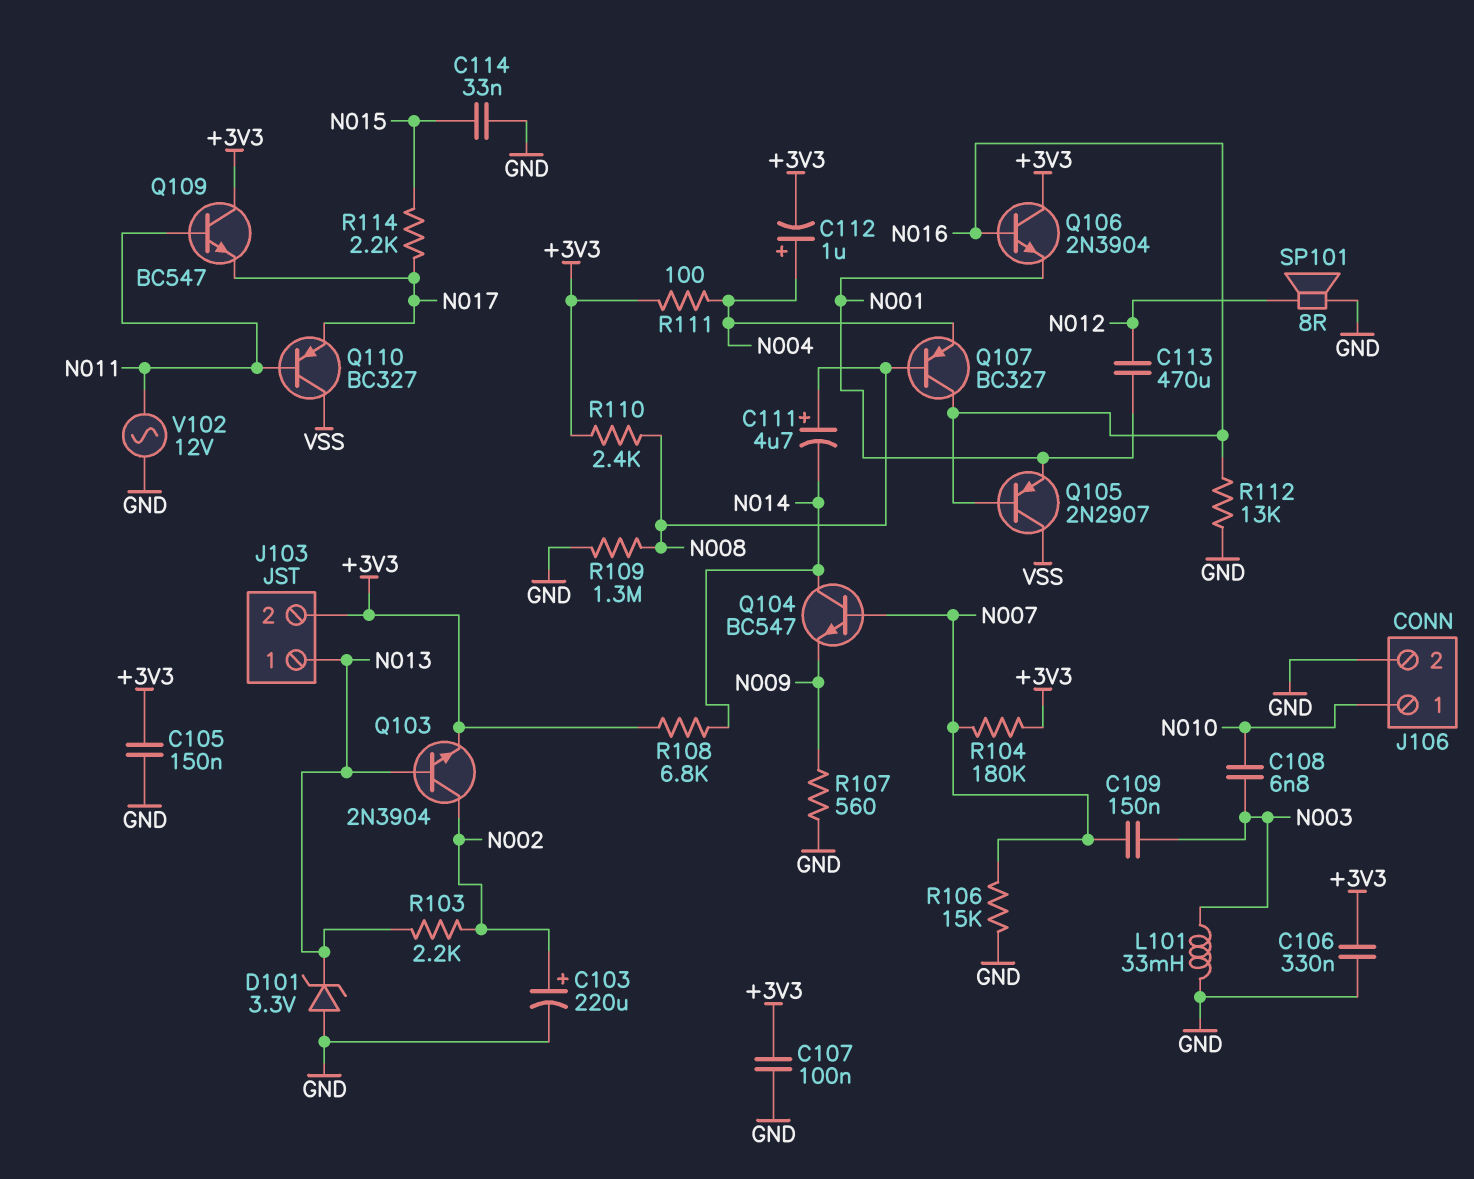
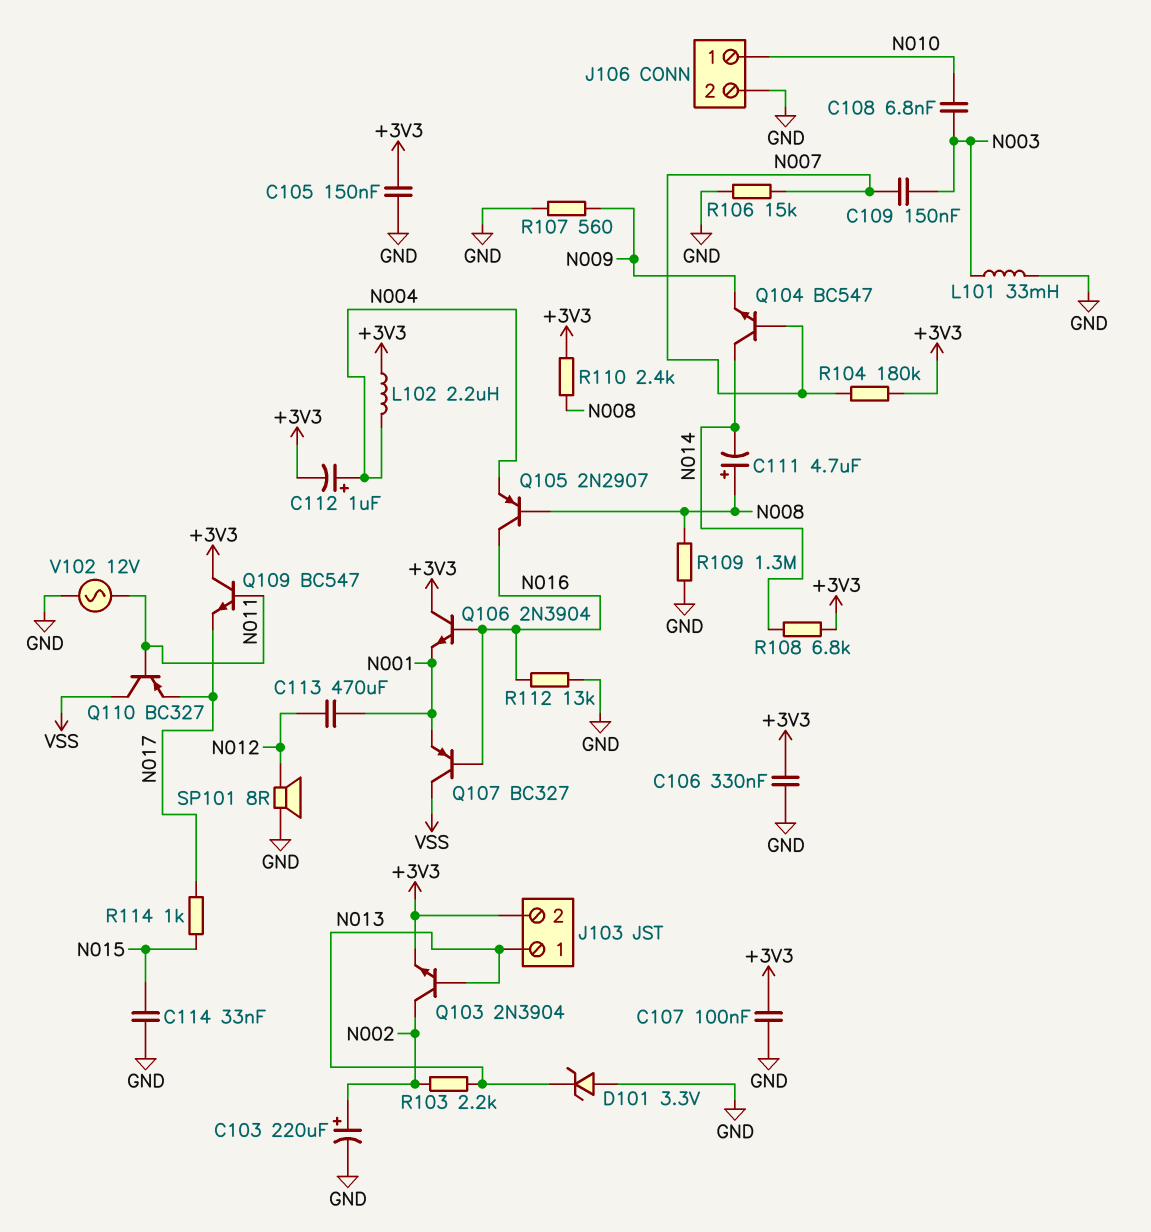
L102: none -> 2.2uH (+3V3, N004)
Q105: PNP 2N2907 (B N016, C VSS, E N001) -> PNP 2N2907 (B N008, C N016, E N004)
Q107: PNP BC327 (B N008, C N016, E N004) -> PNP BC327 (B N016, C VSS, E N001)
R111: 100 (+3V3, N004) -> none
R114: 2.2k (N015, N017) -> 1k (N015, N017)

